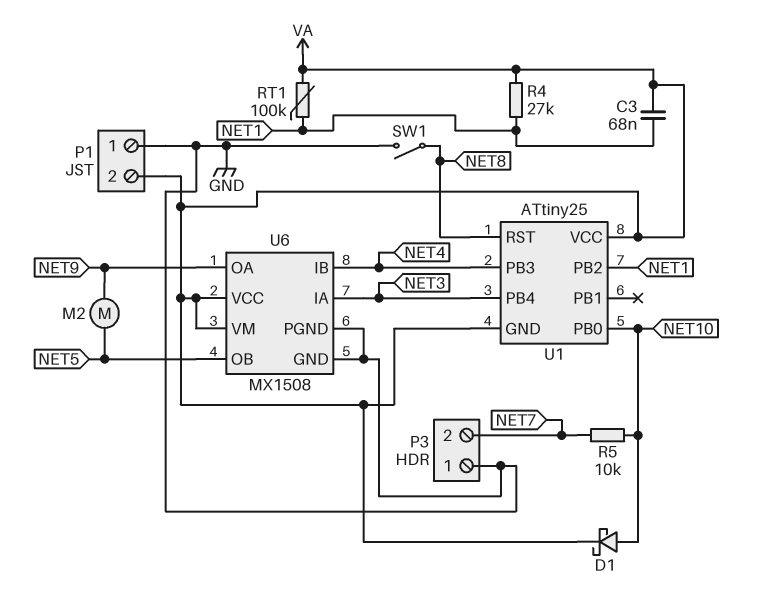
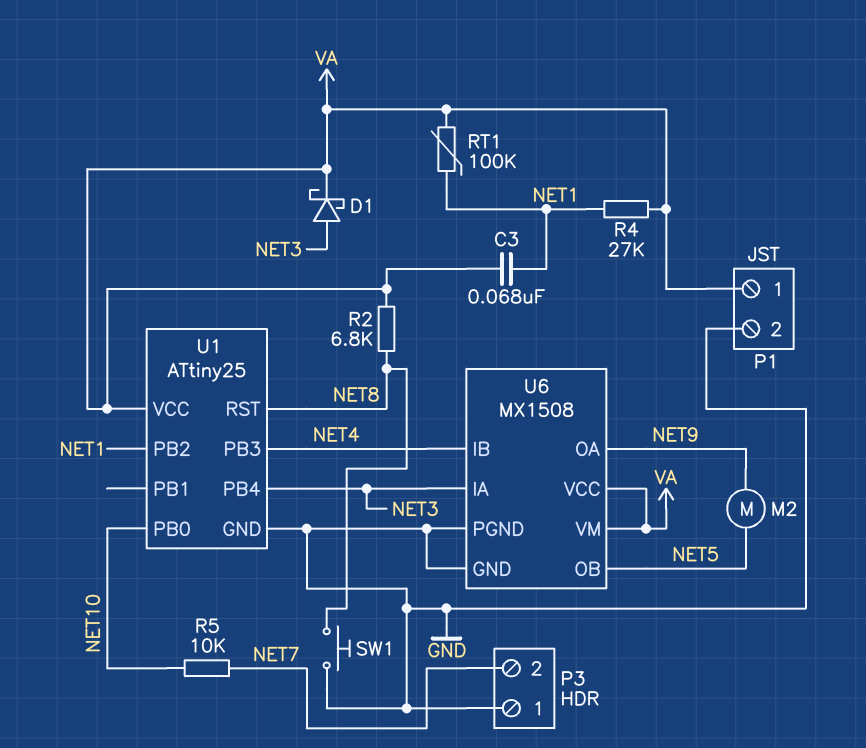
D1: schottky (A NET10, K VA) -> schottky (A NET3, K VA)
P1 pin 1: GND -> VA
P1 pin 2: VA -> GND
R2: none -> 6.8k (NET8, VA)
SW1: switch (GND, NET8) -> button (GND, NET8)
U1 pin GND: VA -> GND

